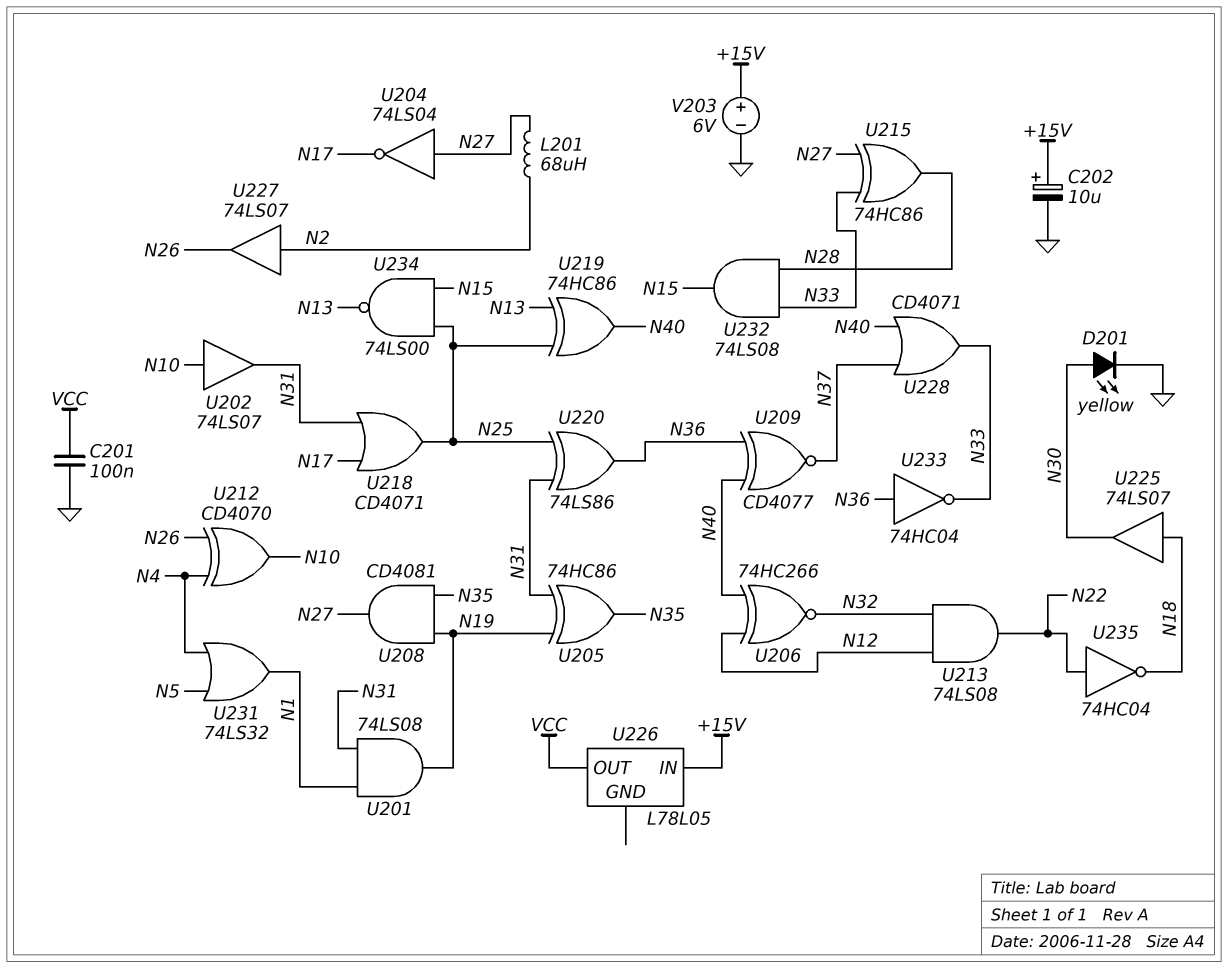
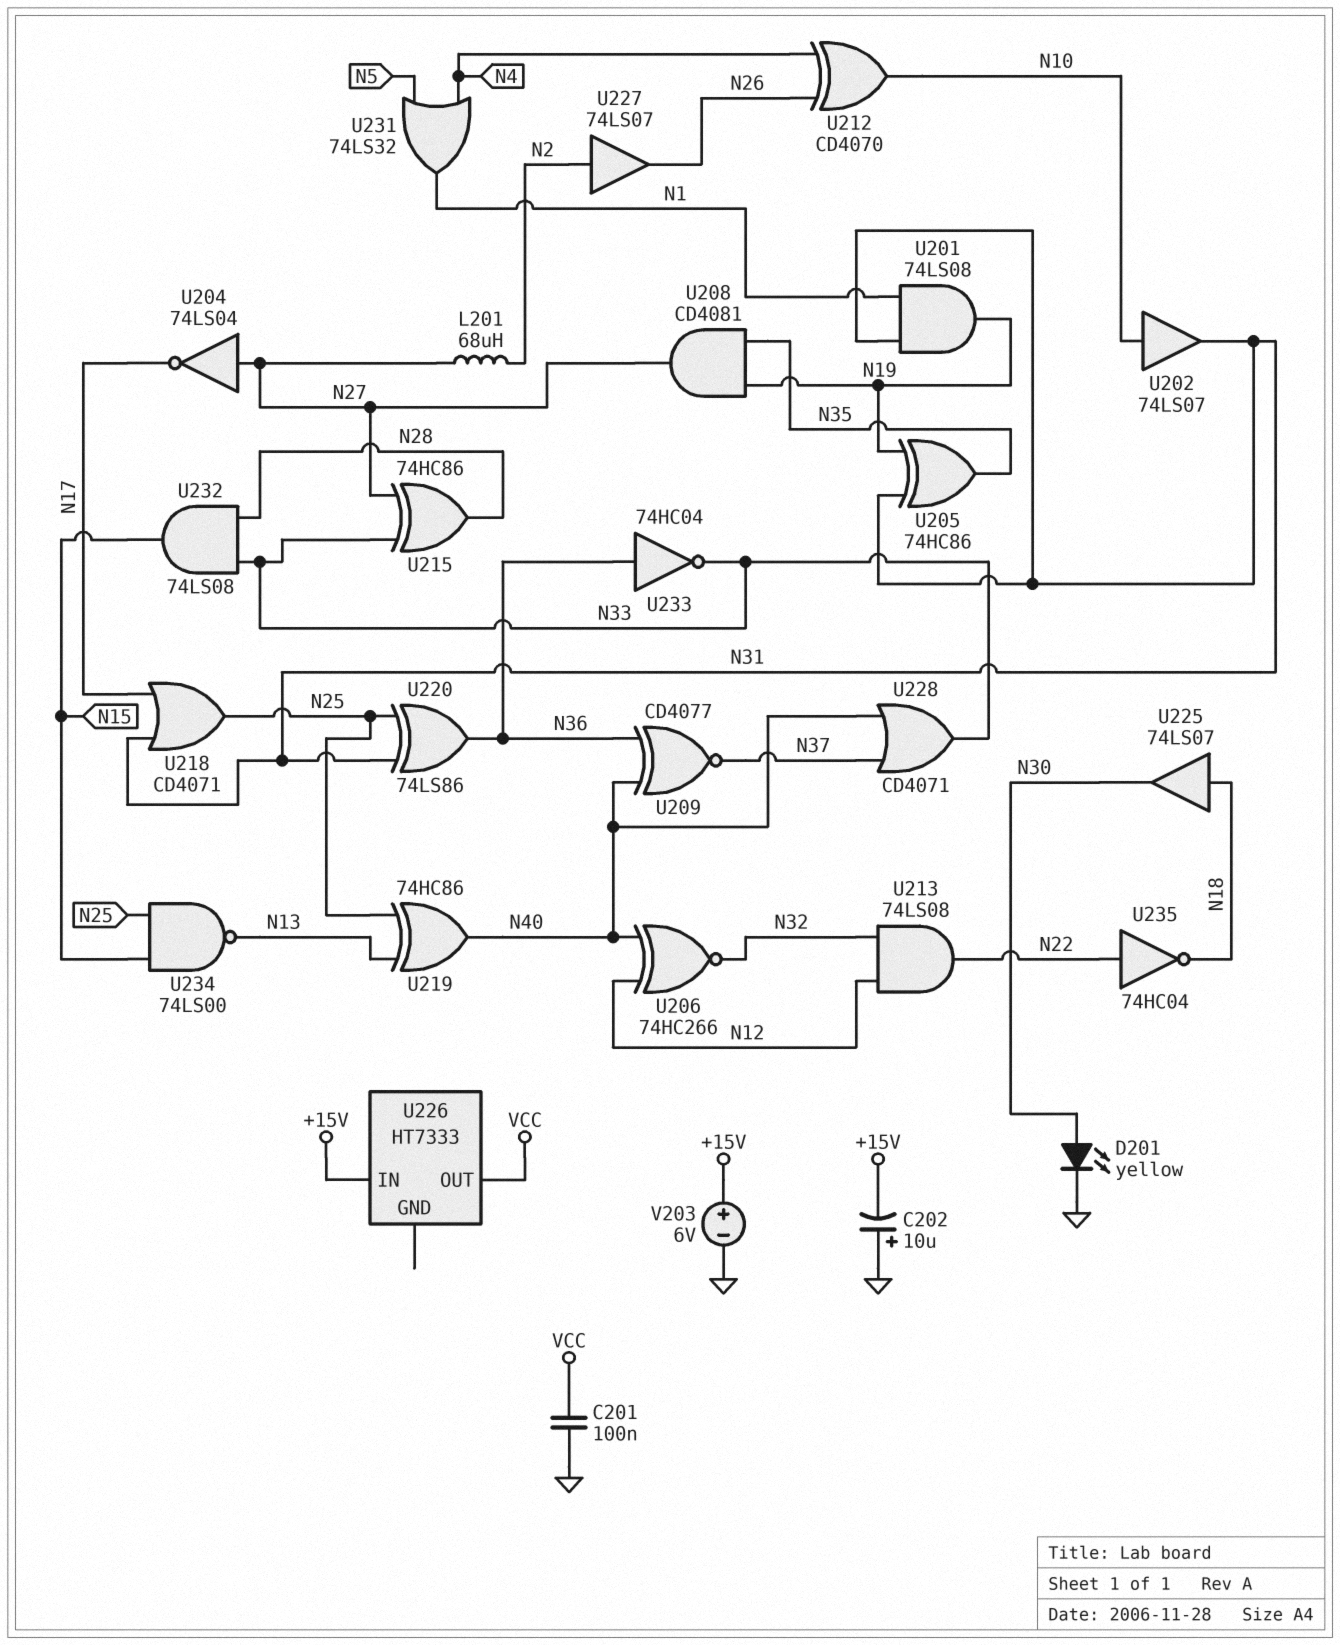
C202: 10uF (plus +15V, minus GND) -> 10uF (plus GND, minus +15V)
U226: L78L05 -> HT7333

